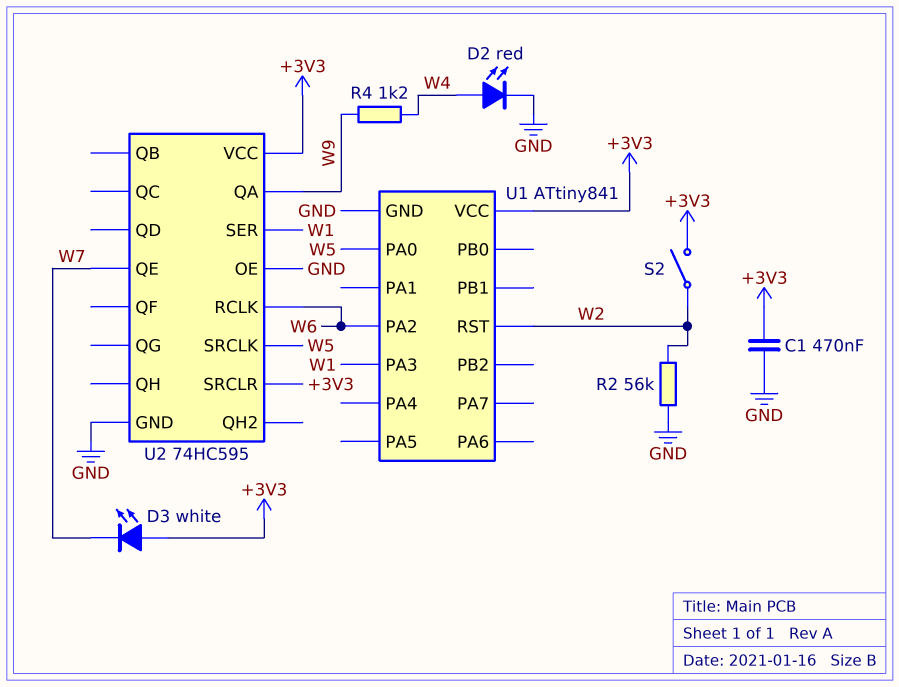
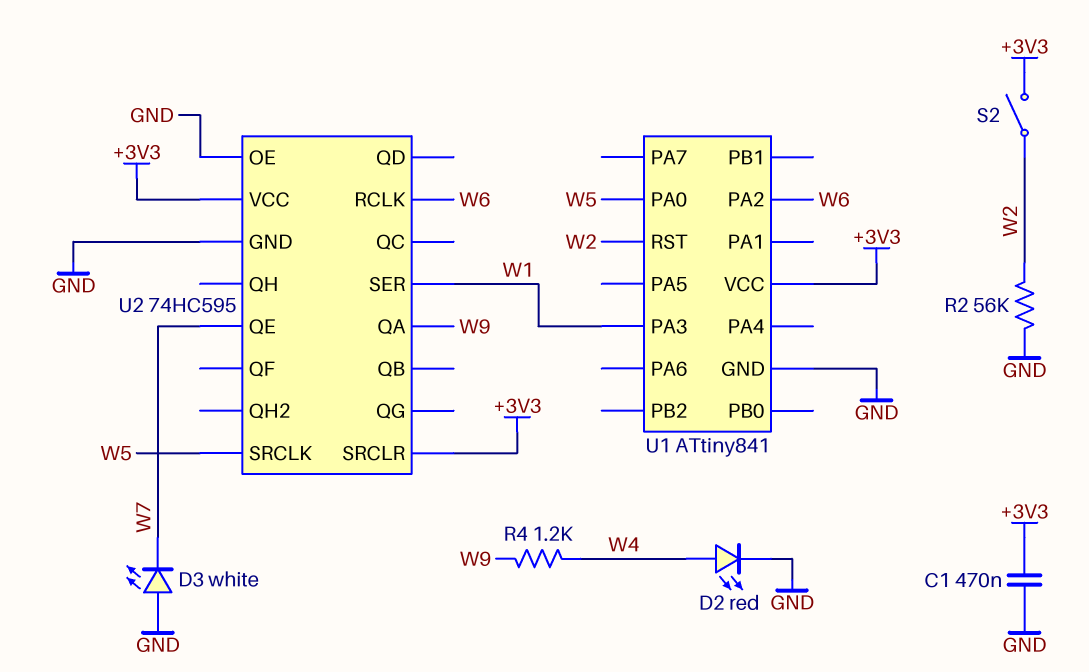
D3: LED white (A +3V3, K W7) -> LED white (A GND, K W7)

